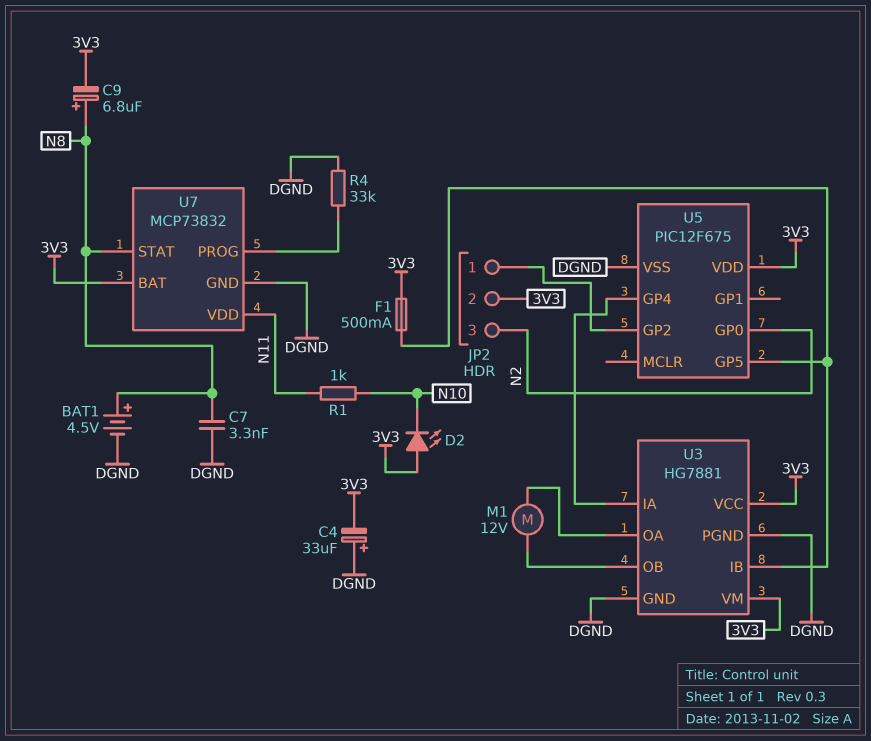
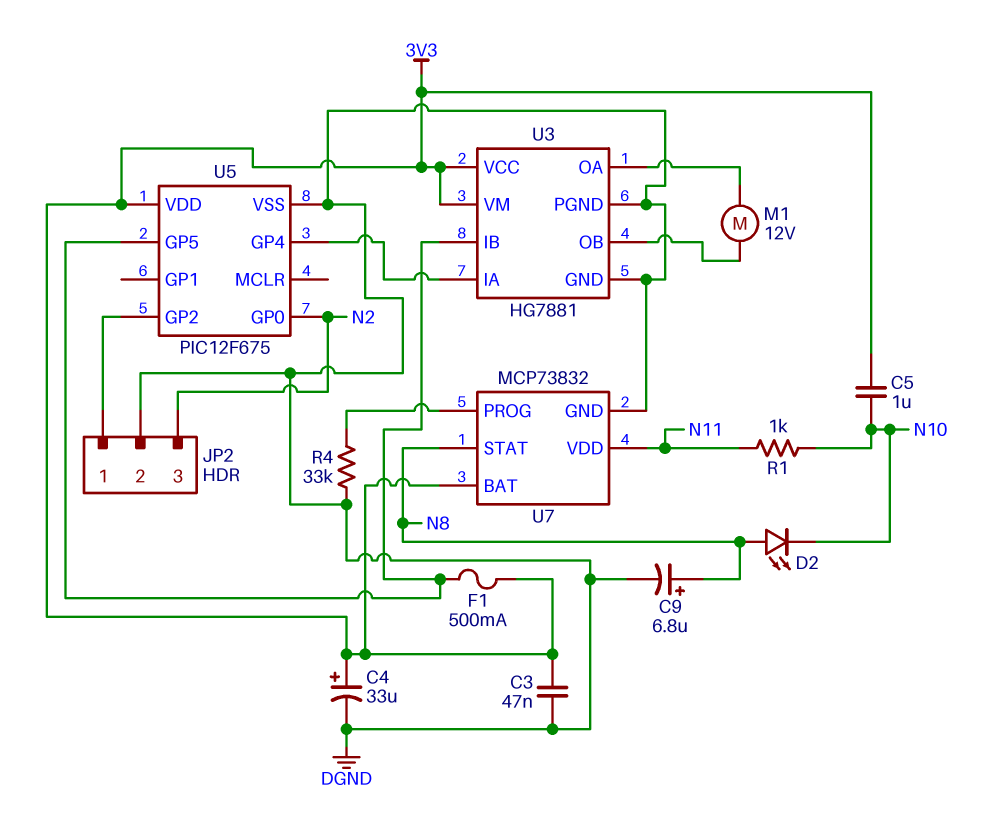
BAT1: 4.5V (plus N8, minus DGND) -> none
C3: none -> 47nF (3V3, DGND)
C4: 33uF (plus DGND, minus 3V3) -> 33uF (plus 3V3, minus DGND)
C5: none -> 1uF (3V3, N10)
C7: 3.3nF (DGND, N8) -> none
C9: 6.8uF (plus N8, minus 3V3) -> 6.8uF (plus N8, minus DGND)
D2: LED (A 3V3, K N10) -> LED (A N8, K N10)
JP2 pin 2: 3V3 -> DGND

